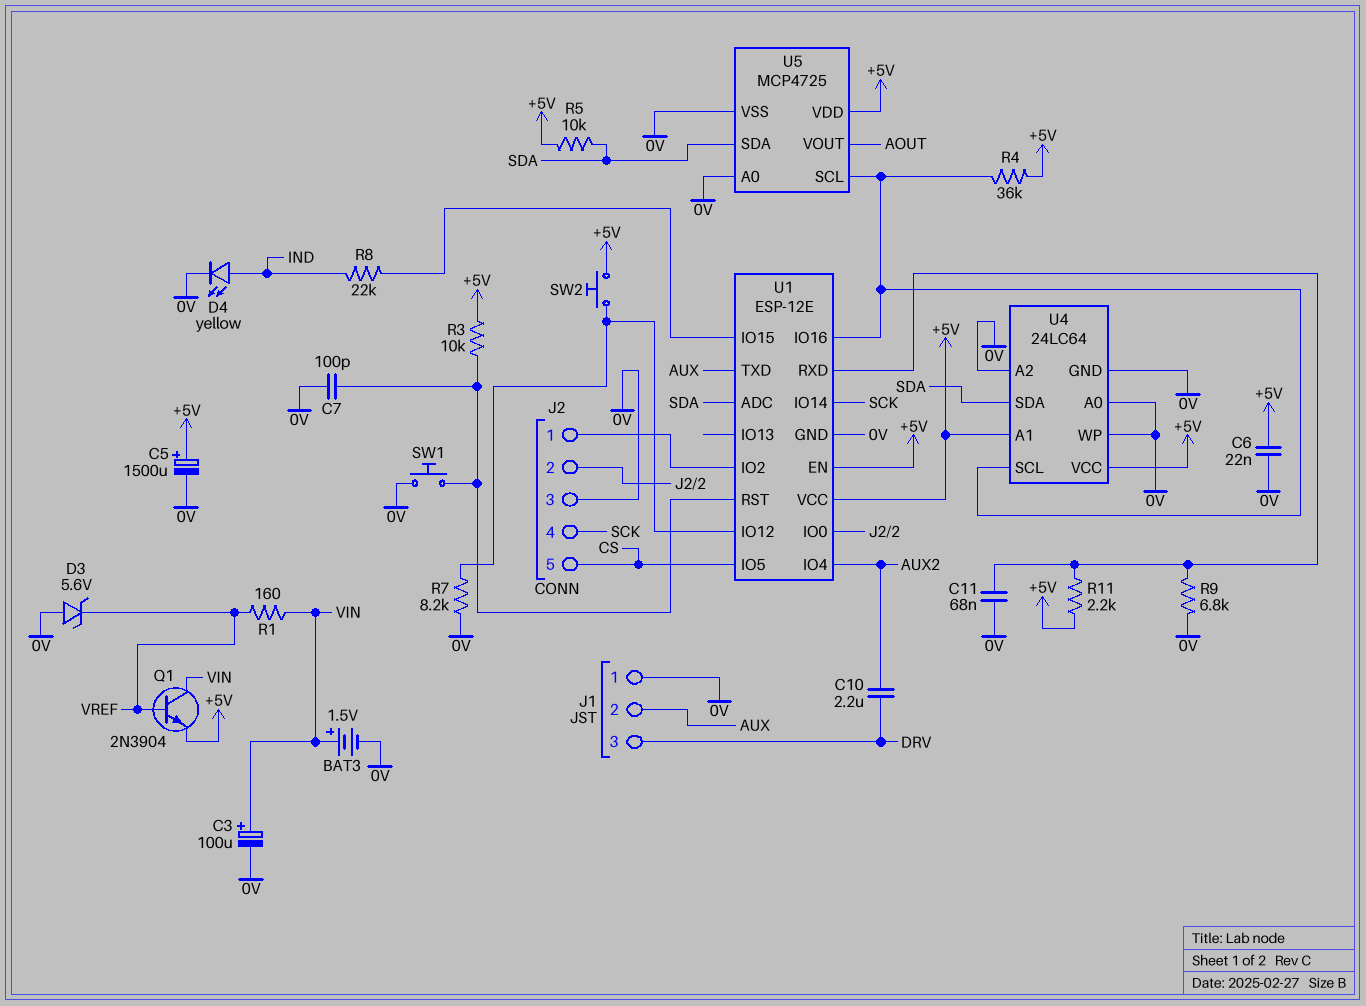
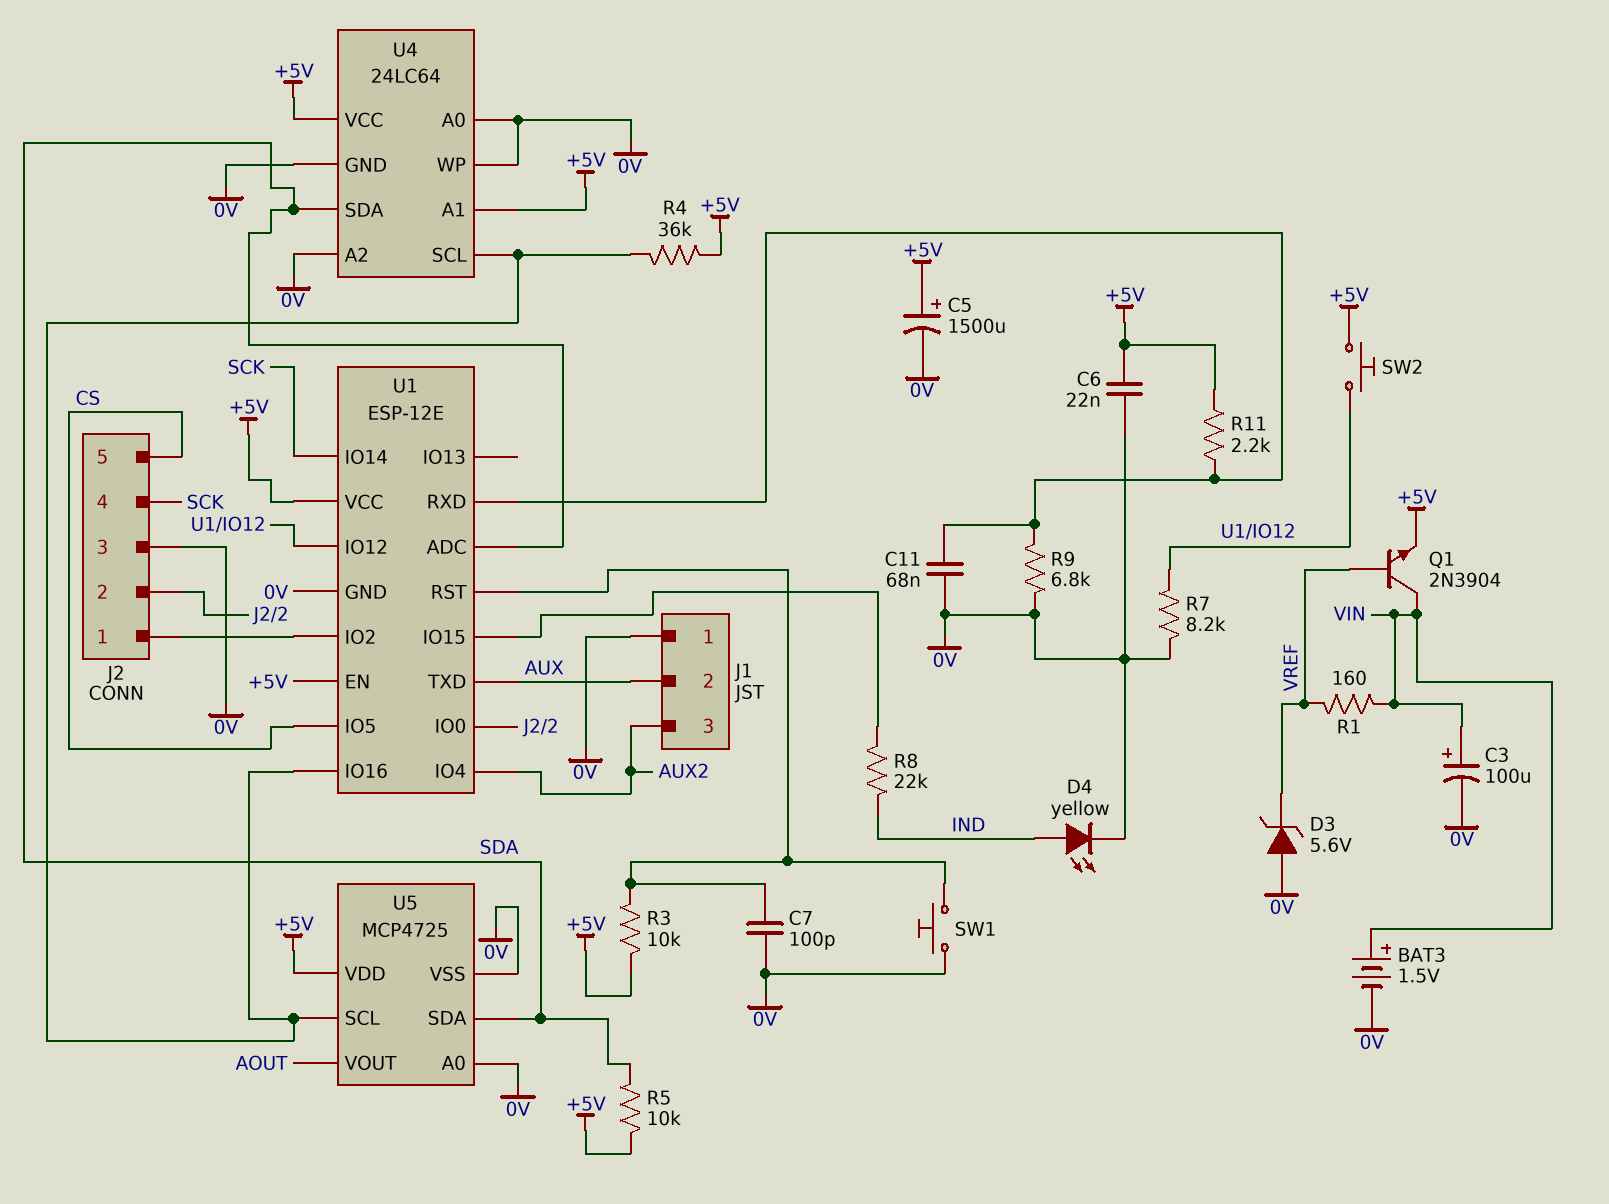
C10: 2.2uF (AUX2, DRV) -> none
J1 pin 3: DRV -> AUX2

